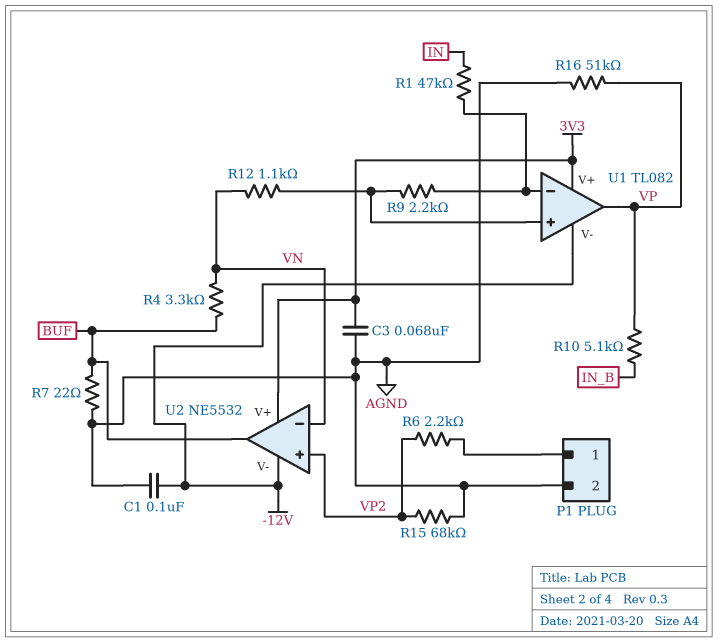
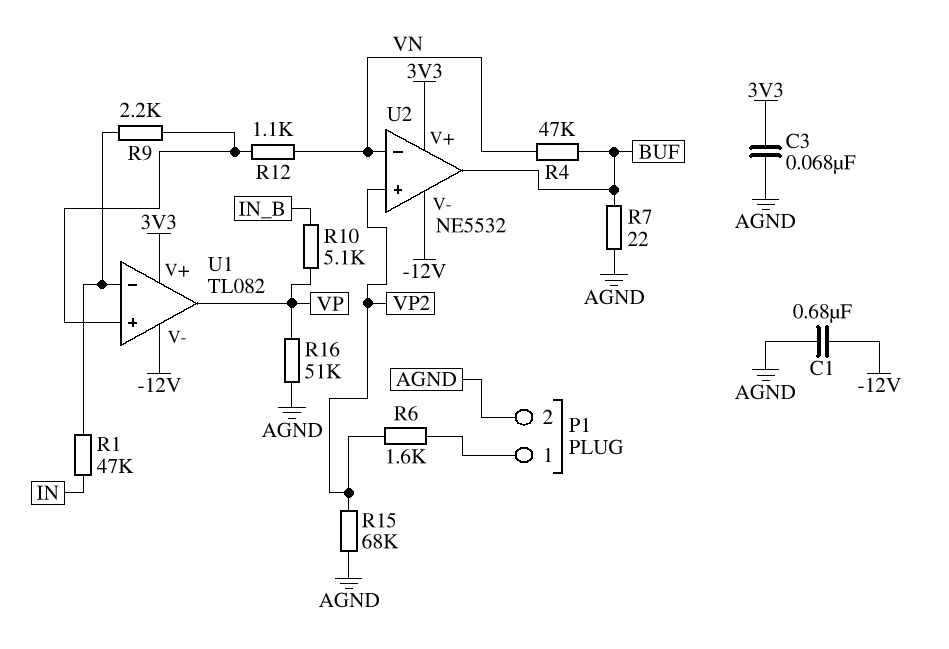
C1: 100nF (-12V, AGND) -> 680nF (-12V, AGND)
R4: 3.3k (BUF, VN) -> 47k (BUF, VN)
R6: 2.2k (P1/1, VP2) -> 1.6k (P1/1, VP2)

